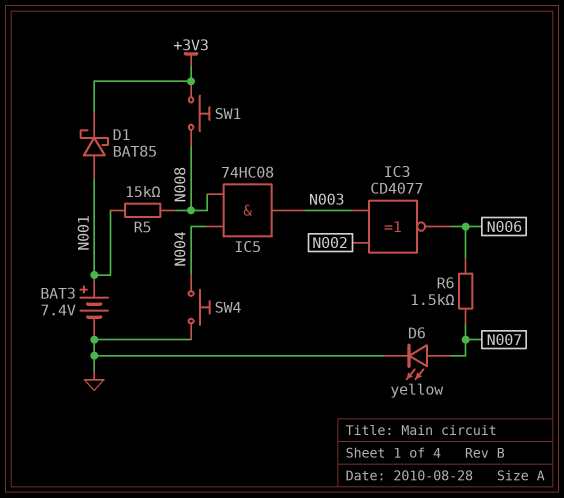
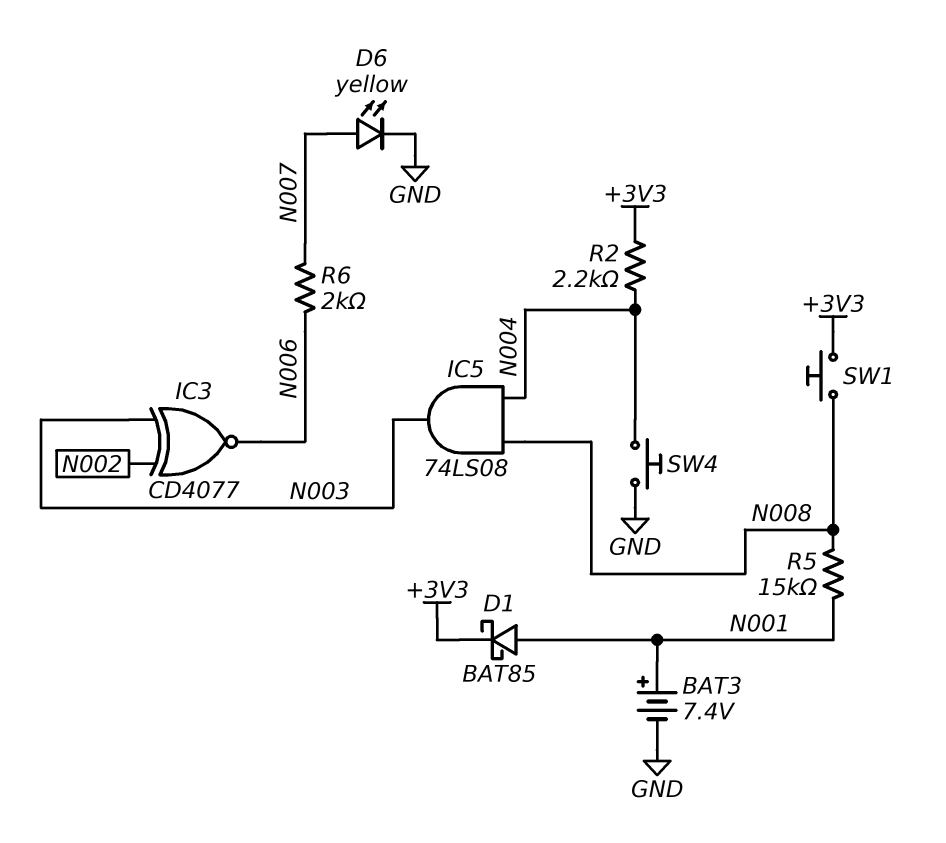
IC5: AND 74HC08 (in N004, in N008, out N003) -> AND 74LS08 (in N004, in N008, out N003)
R2: none -> 2.2k (+3V3, N004)
R6: 1.5k (N006, N007) -> 2k (N006, N007)

